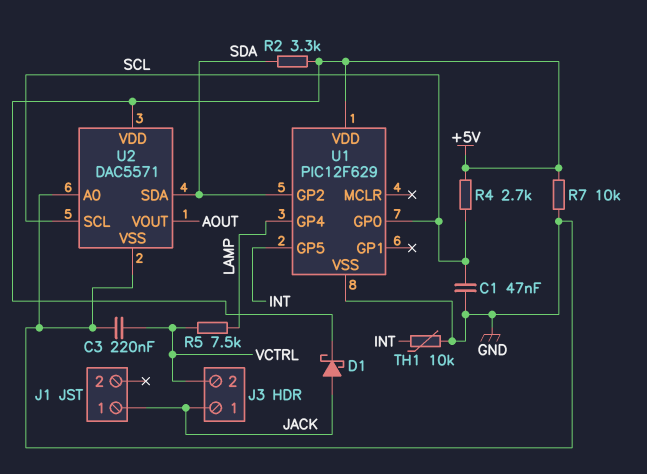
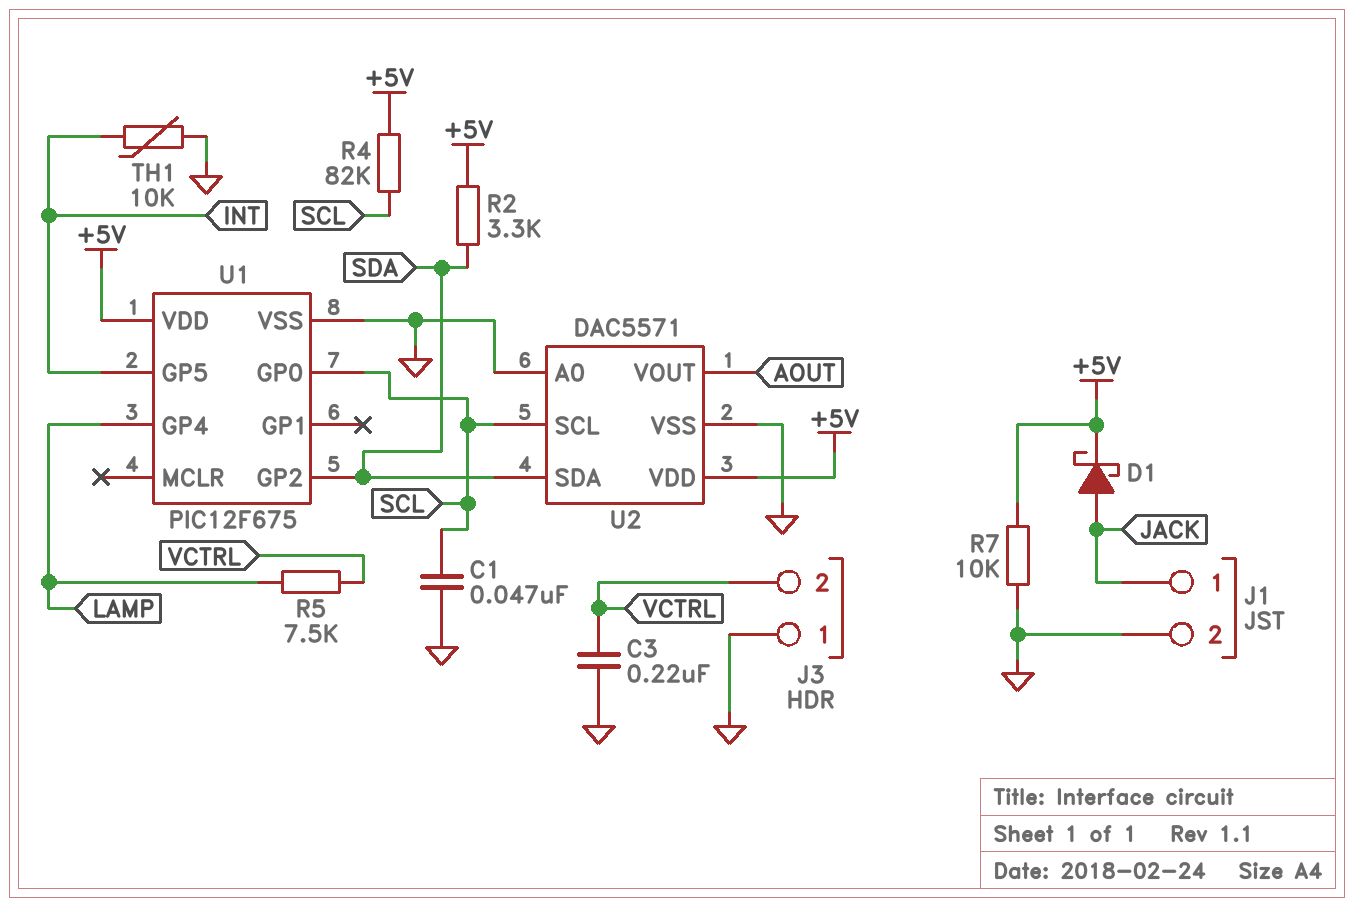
J1 pin 2: none -> GND
J3 pin 1: JACK -> GND
R4: 2.7k (+5V, SCL) -> 82k (+5V, SCL)
U1: PIC12F629 -> PIC12F675

